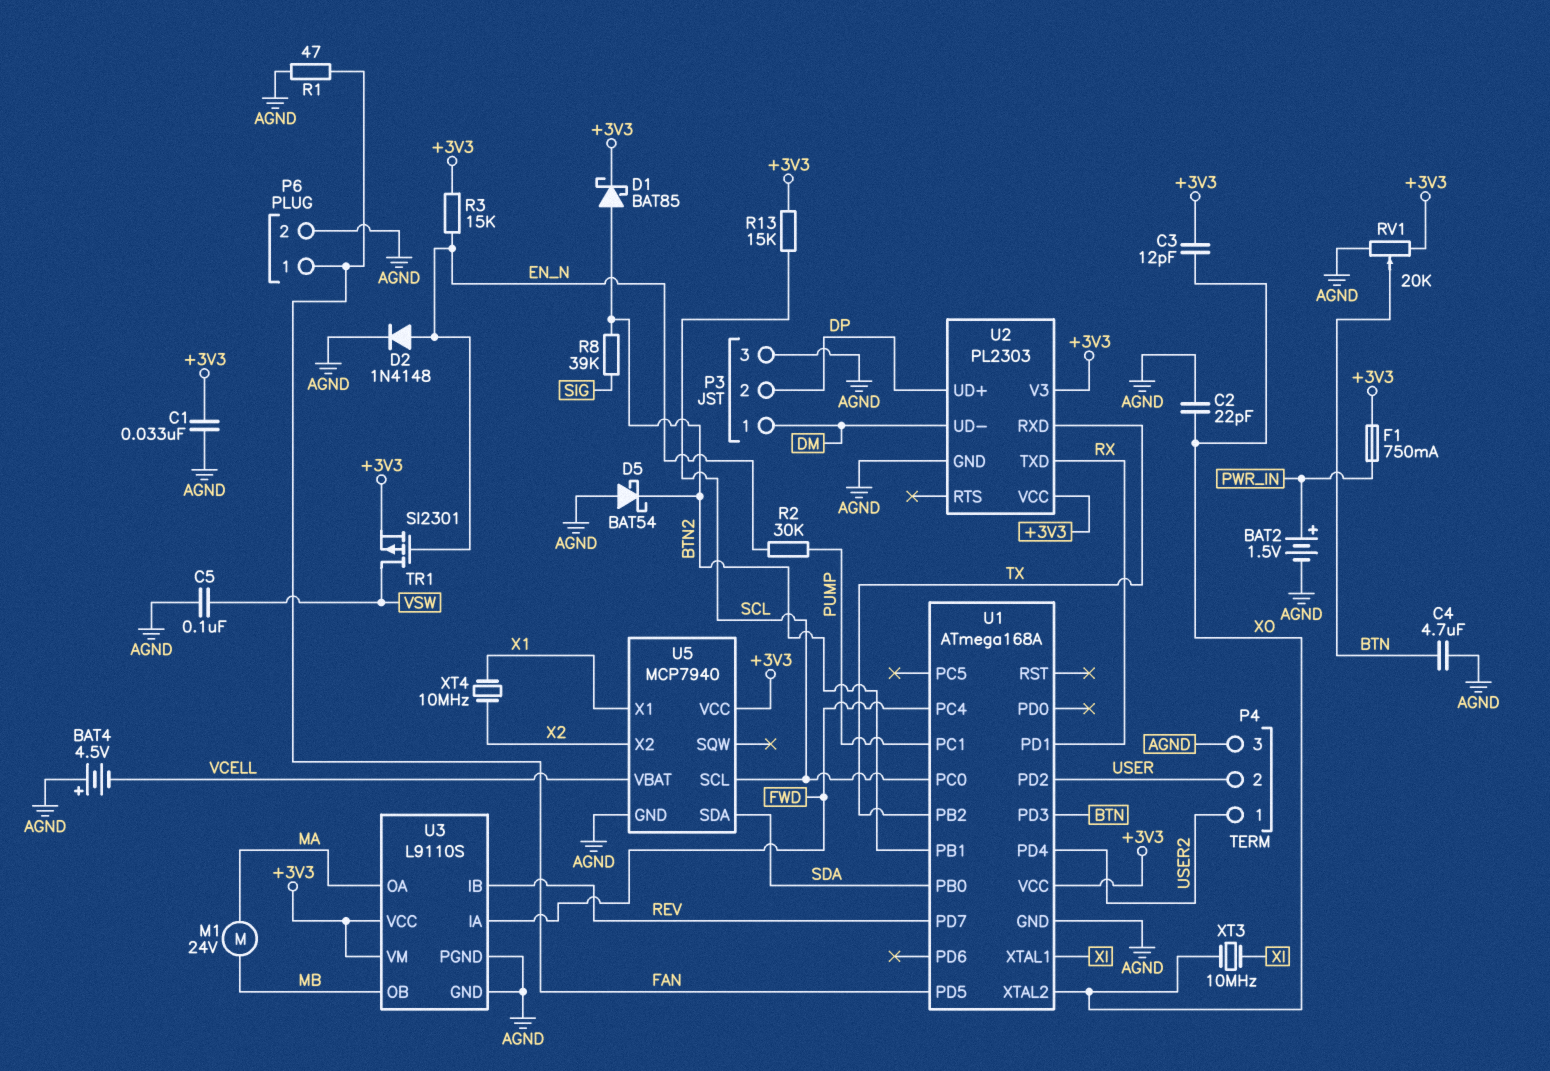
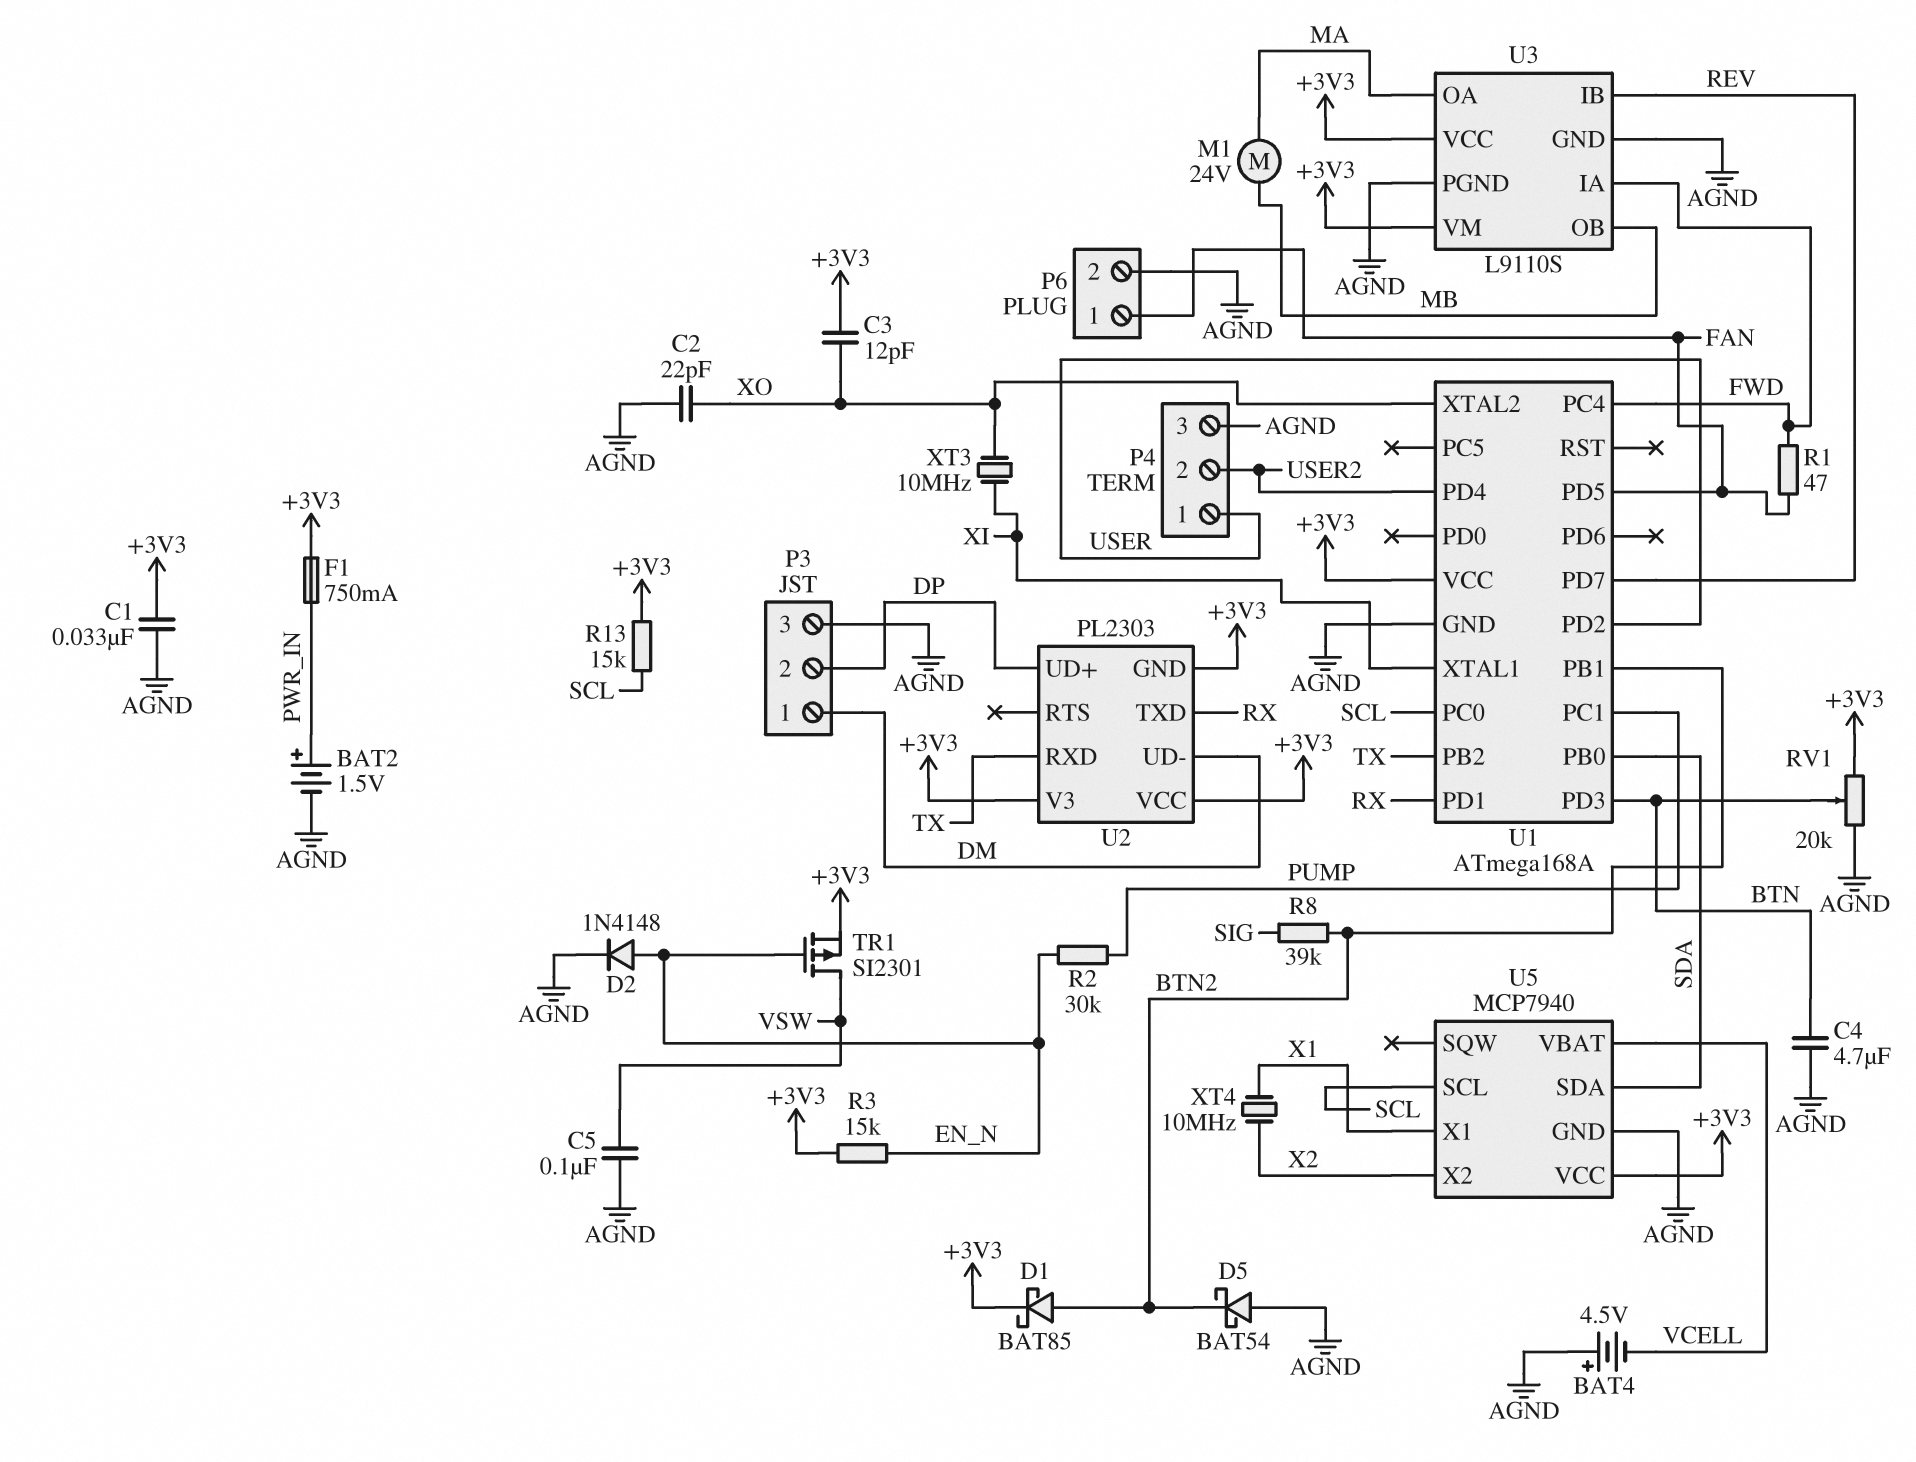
P4 pin 1: USER2 -> USER
P4 pin 2: USER -> USER2
R1: 47 (AGND, FAN) -> 47 (FAN, FWD)
U2 pin GND: AGND -> +3V3

